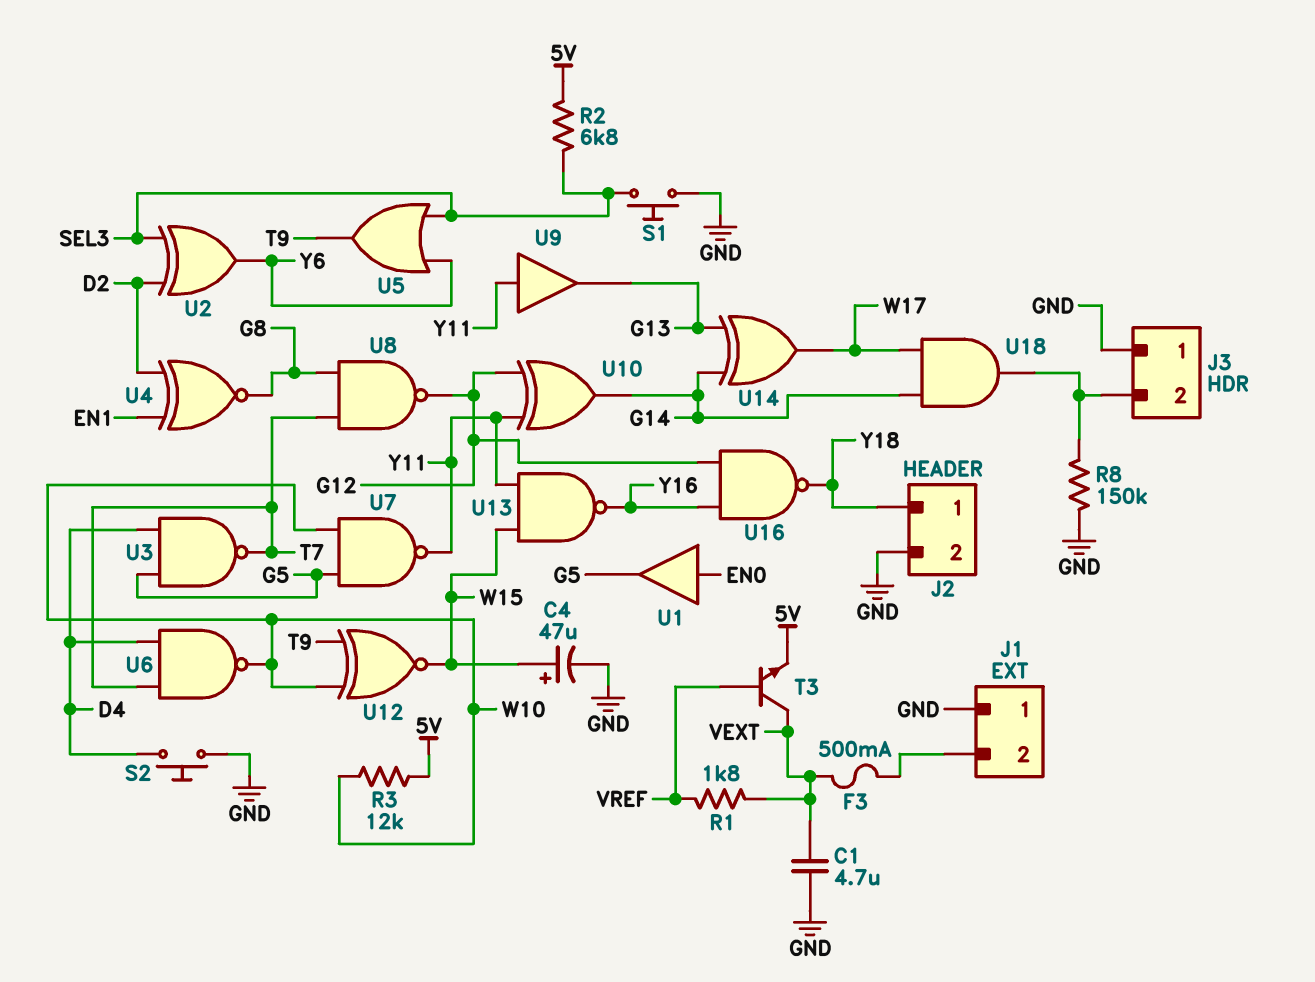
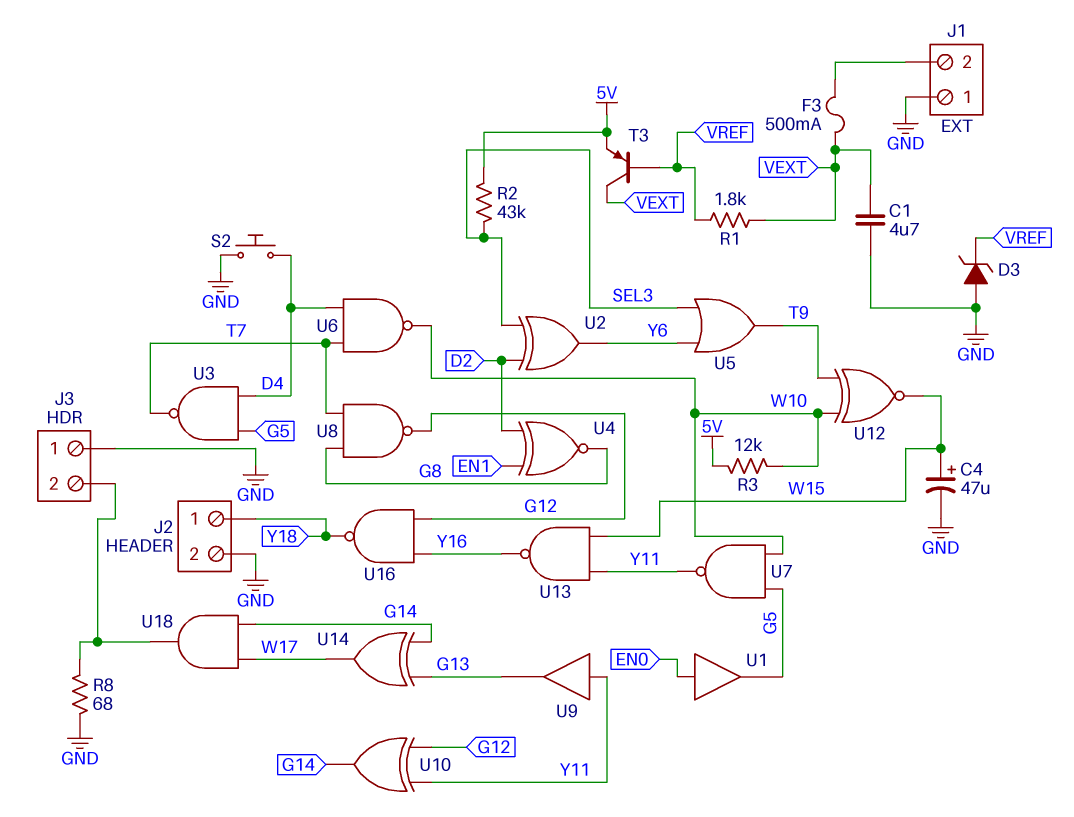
D3: none -> zener (A GND, K VREF)
R2: 6.8k (5V, SEL3) -> 43k (5V, SEL3)
R8: 150k (GND, J3/2) -> 68 (GND, J3/2)
S1: button (GND, SEL3) -> none
T3: NPN (B VREF, C VEXT, E 5V) -> PNP (B VREF, C VEXT, E 5V)

